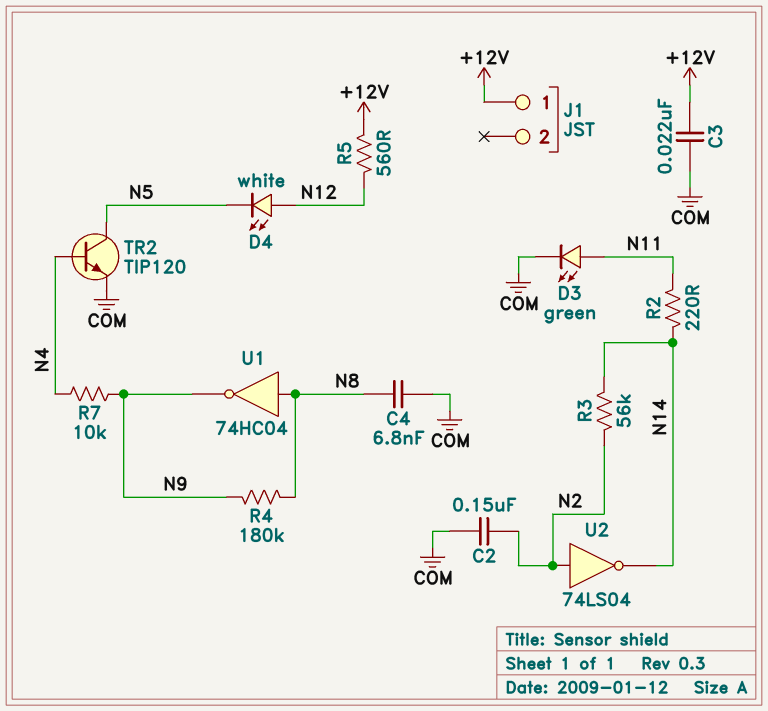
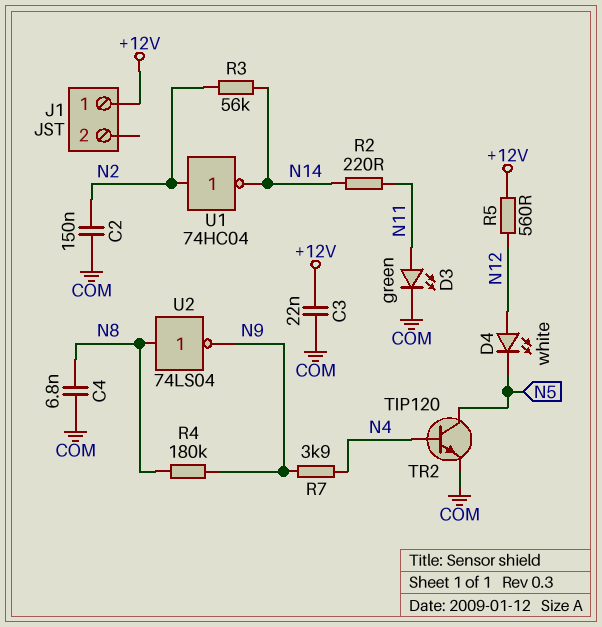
R7: 10k (N4, N9) -> 3.9k (N4, N9)
U1: NOT 74HC04 (in N8, out N9) -> NOT 74HC04 (in N2, out N14)
U2: NOT 74LS04 (in N2, out N14) -> NOT 74LS04 (in N8, out N9)

